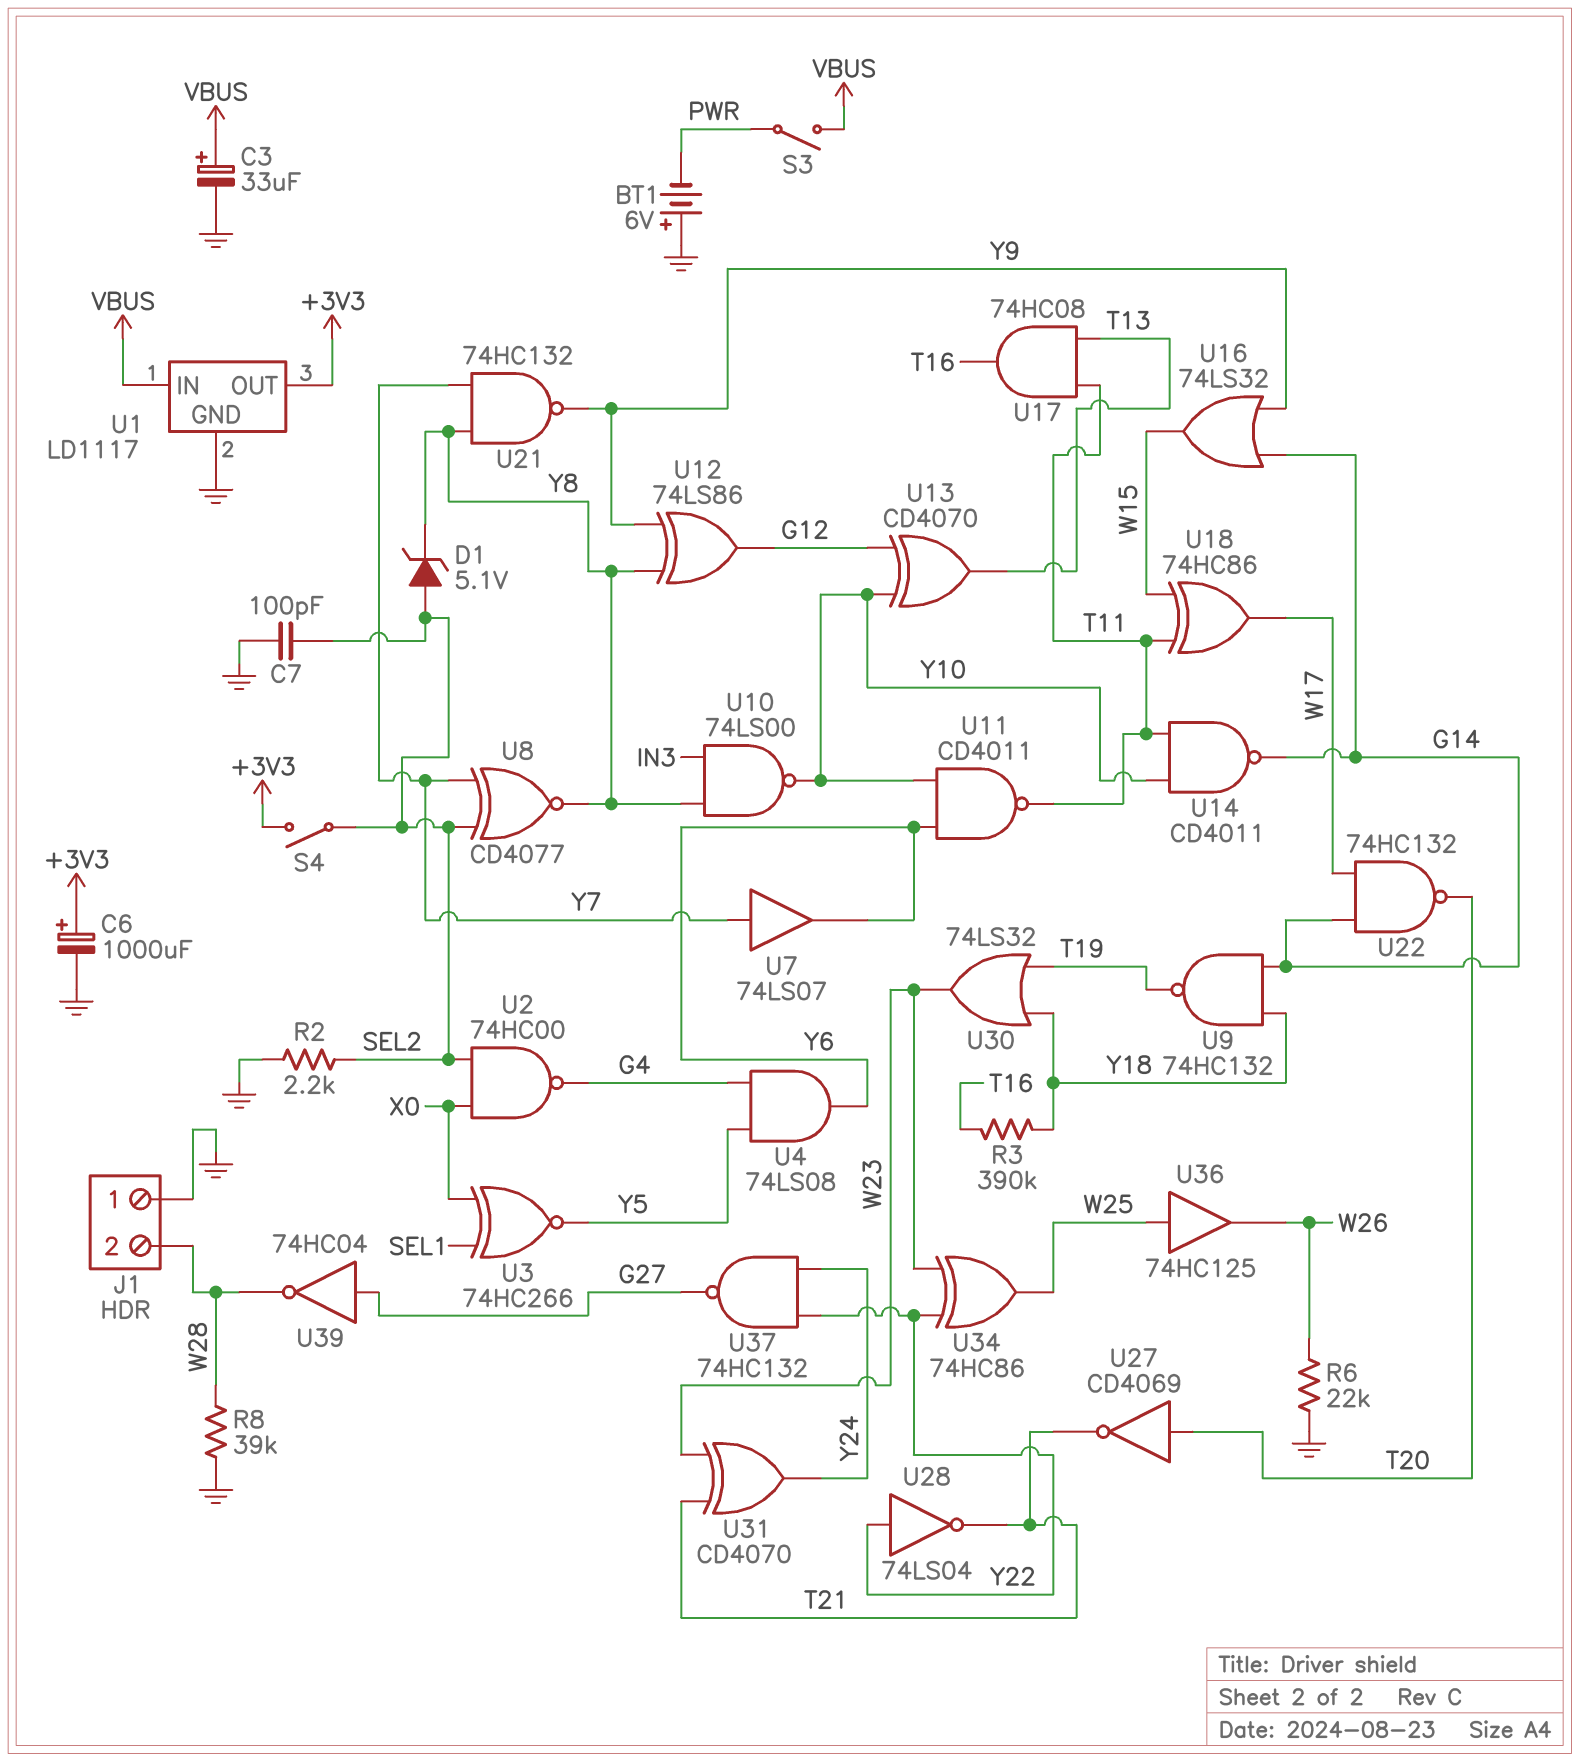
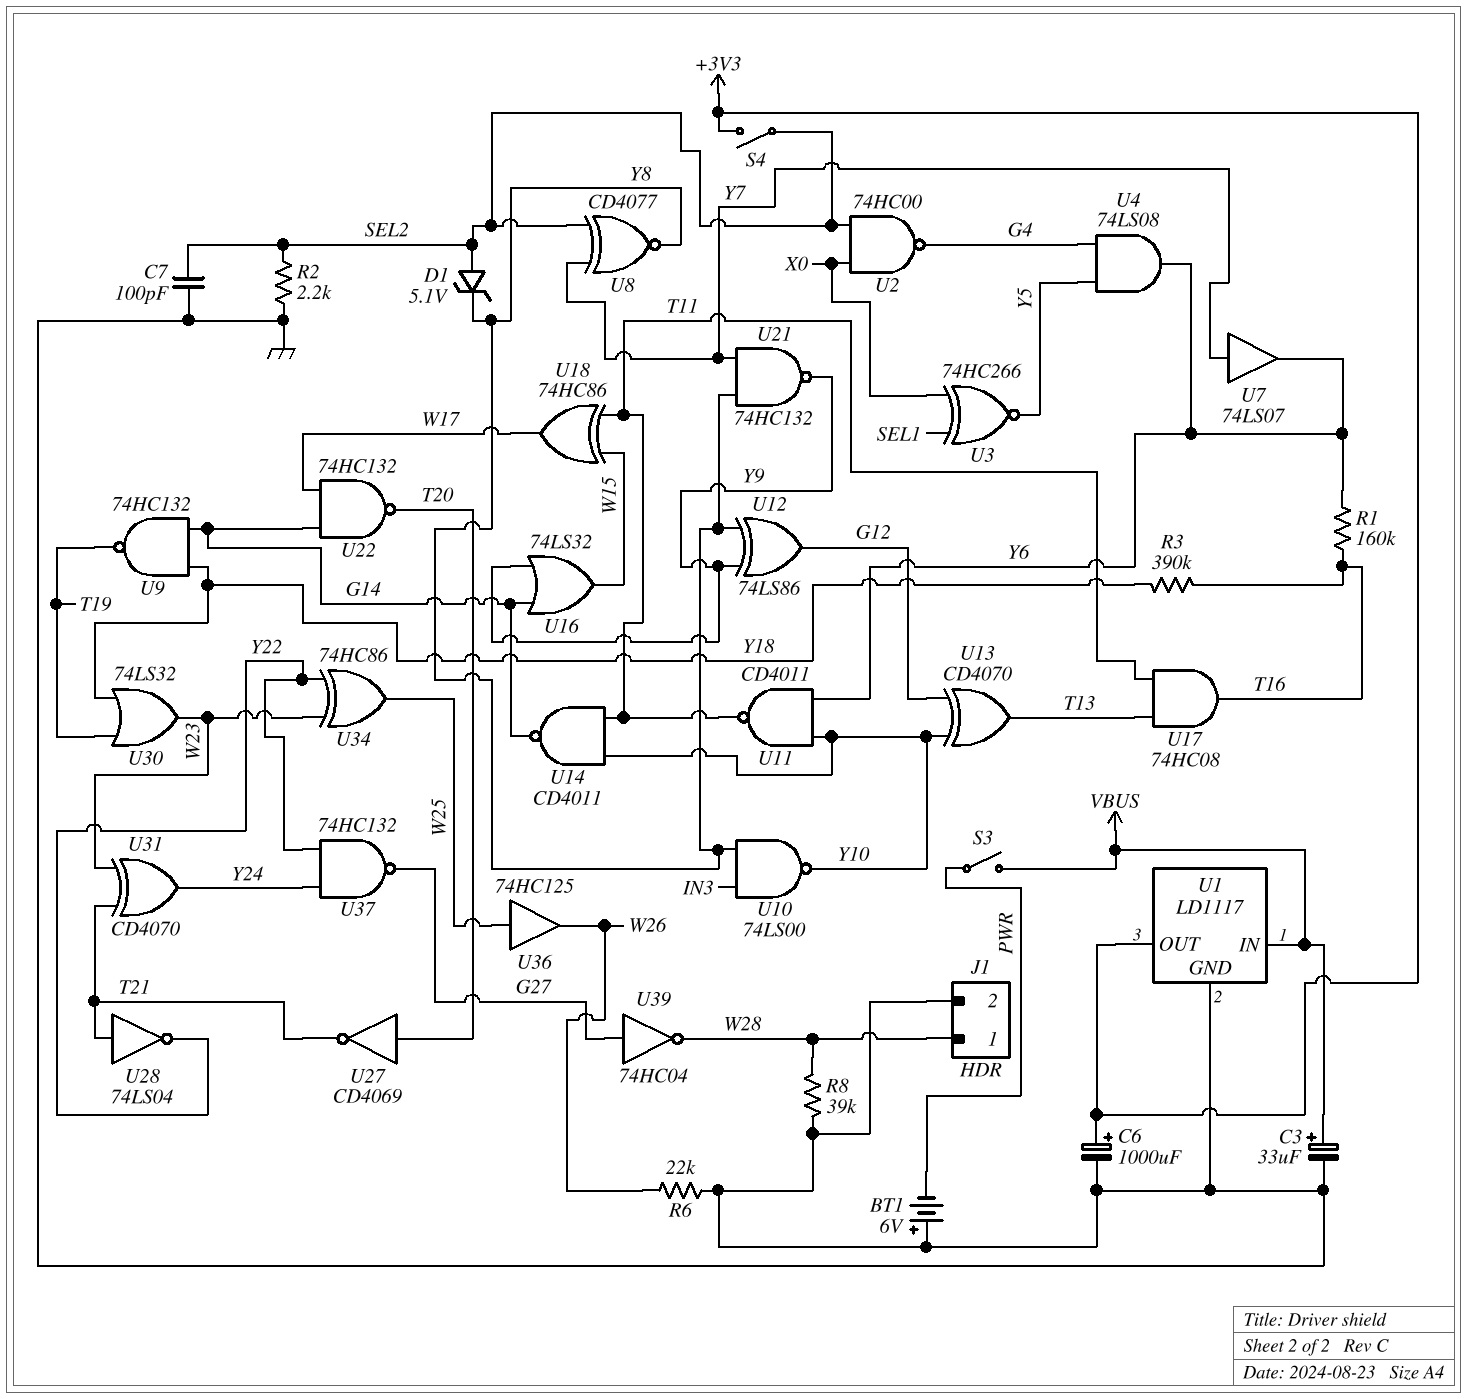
J1 pin 1: GND -> W28
J1 pin 2: W28 -> GND
R1: none -> 160k (T16, Y6)
U28: NOT 74LS04 (in Y22, out T21) -> NOT 74LS04 (in T21, out Y22)

